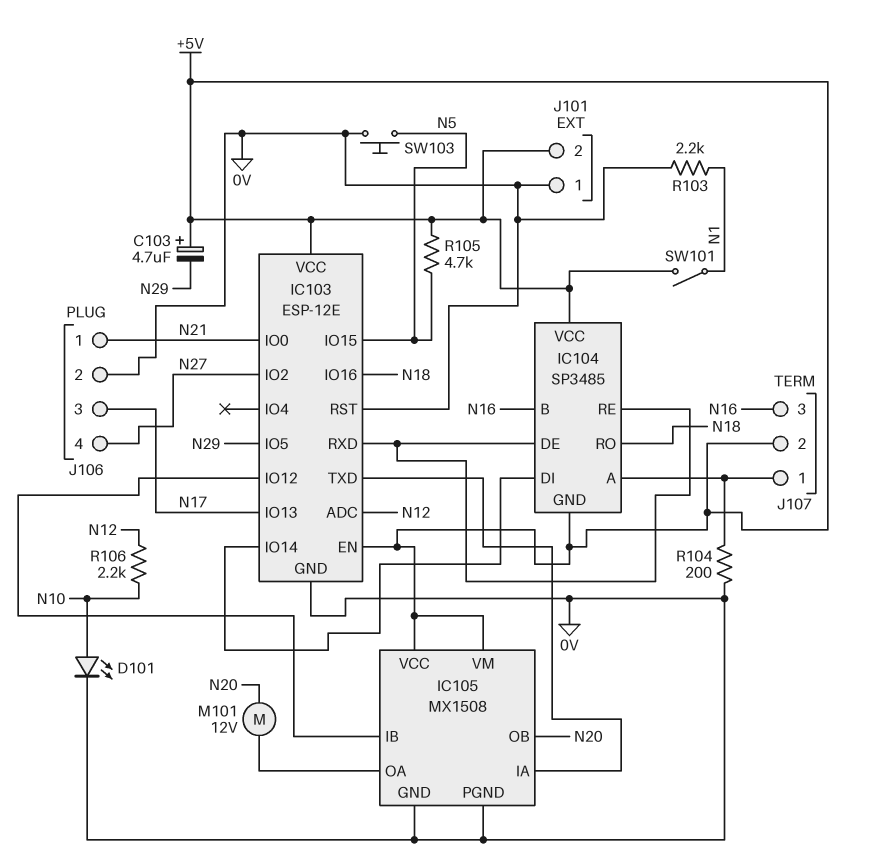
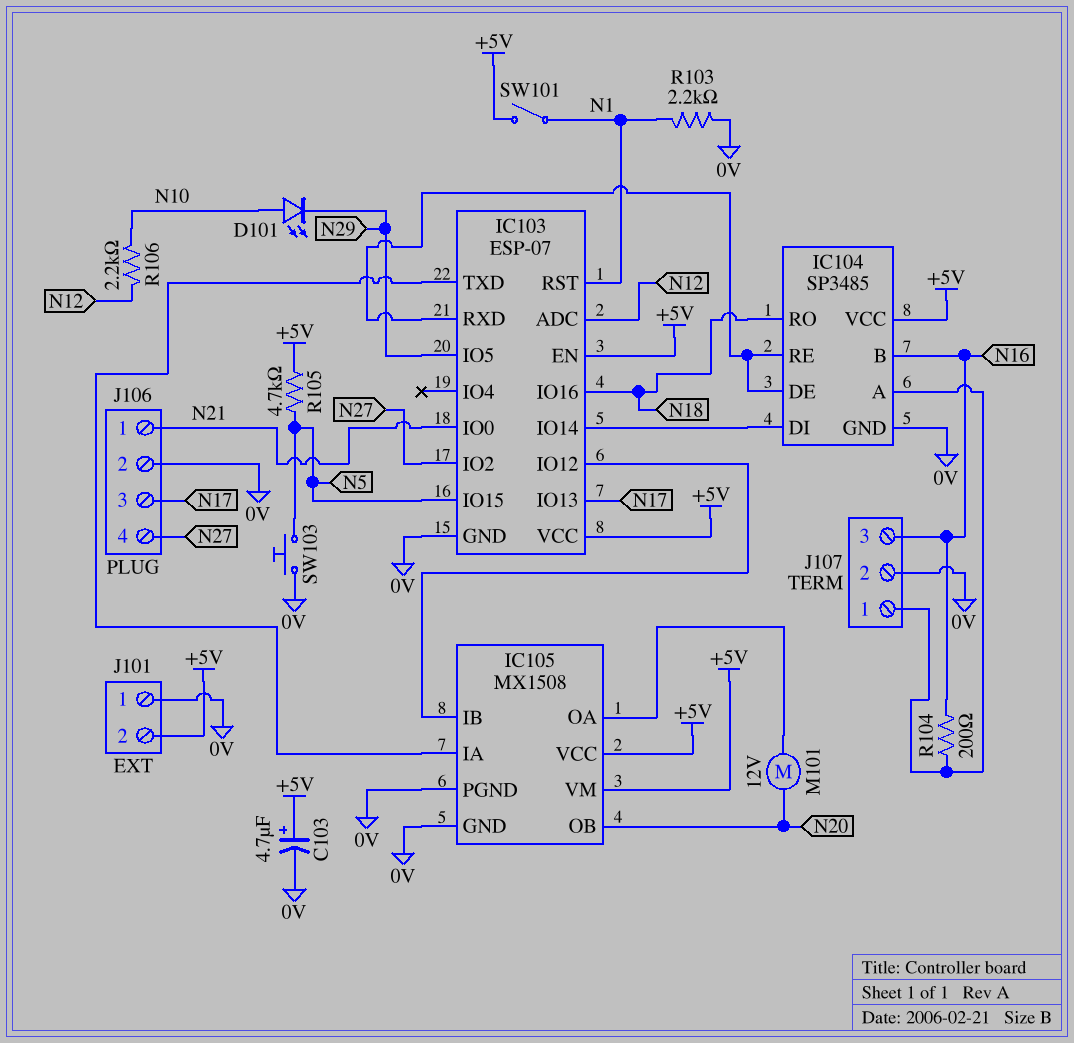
C103: 4.7uF (plus +5V, minus N29) -> 4.7uF (plus +5V, minus 0V)
D101: LED (A N10, K 0V) -> LED (A N10, K N29)
IC103: ESP-12E -> ESP-07
IC103 pin RST: 0V -> N1
IC104 pin GND: +5V -> 0V
J107 pin 2: +5V -> 0V
R104: 200 (0V, IC104/A) -> 200 (IC104/A, N16)

